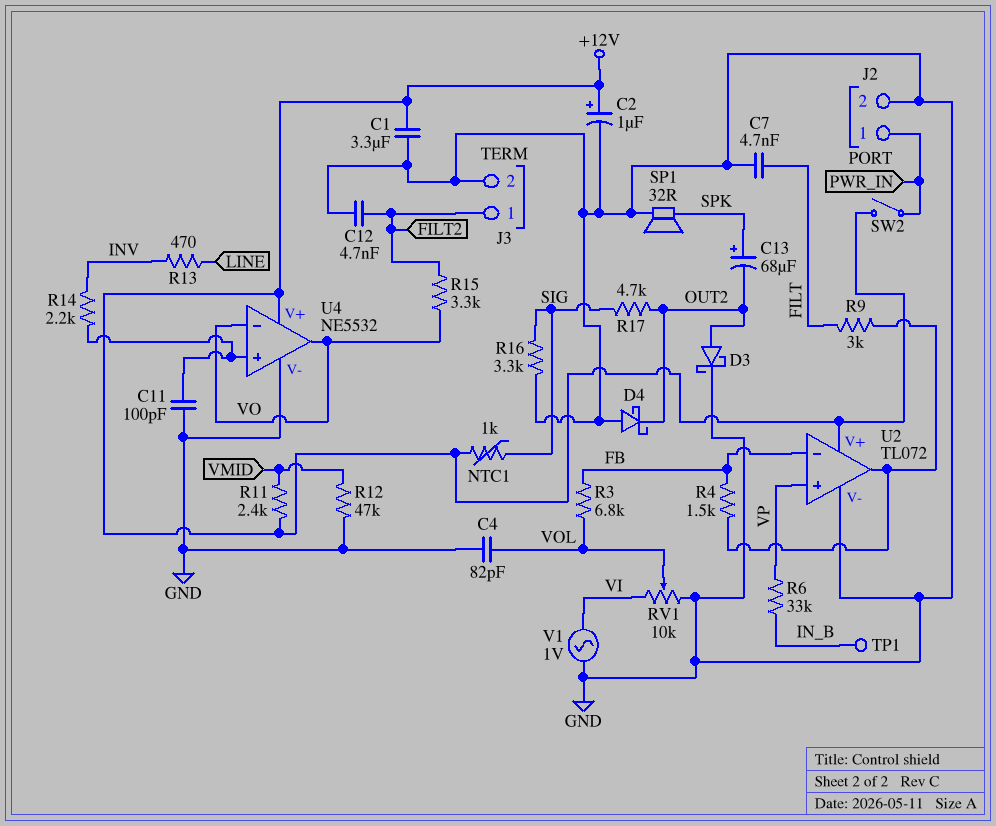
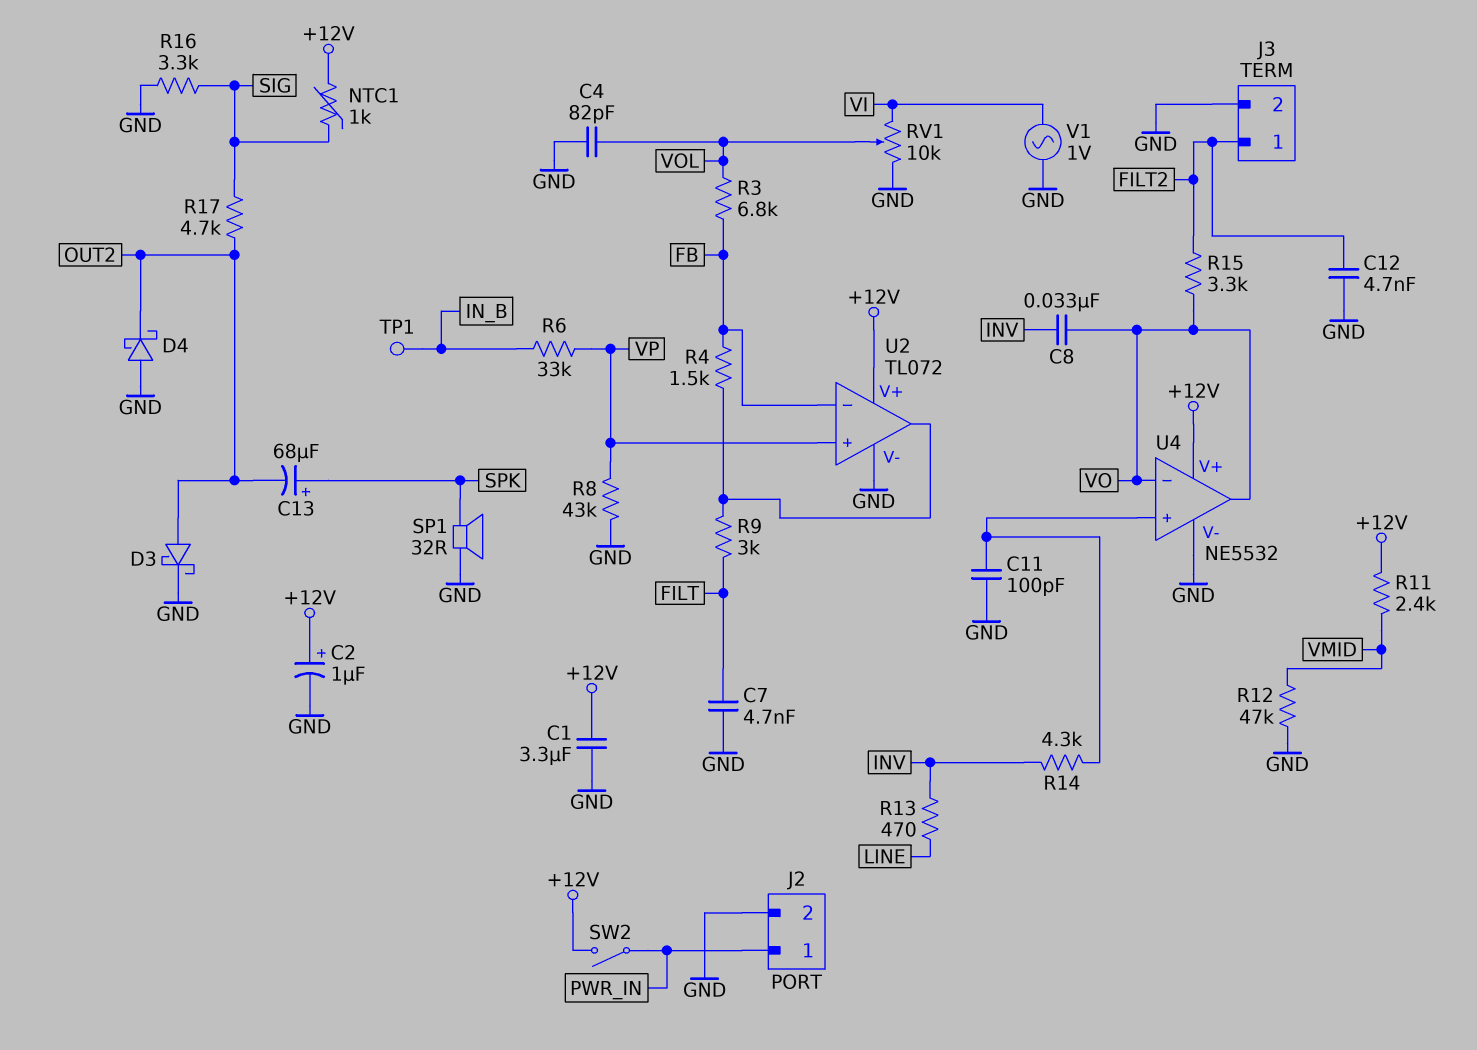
C8: none -> 33nF (INV, VO)
R8: none -> 43k (GND, VP)
R14: 2.2k (INV, U4/in+) -> 4.3k (INV, U4/in+)

